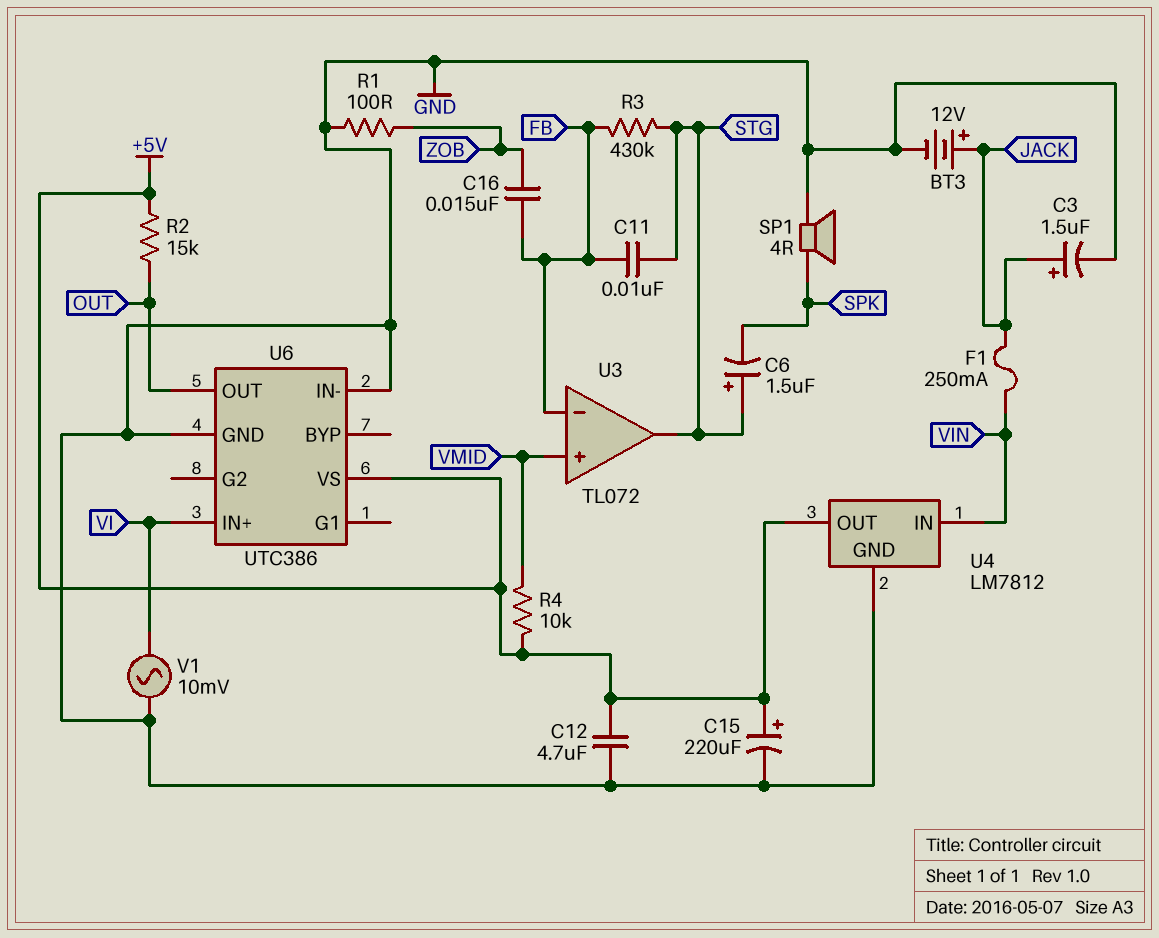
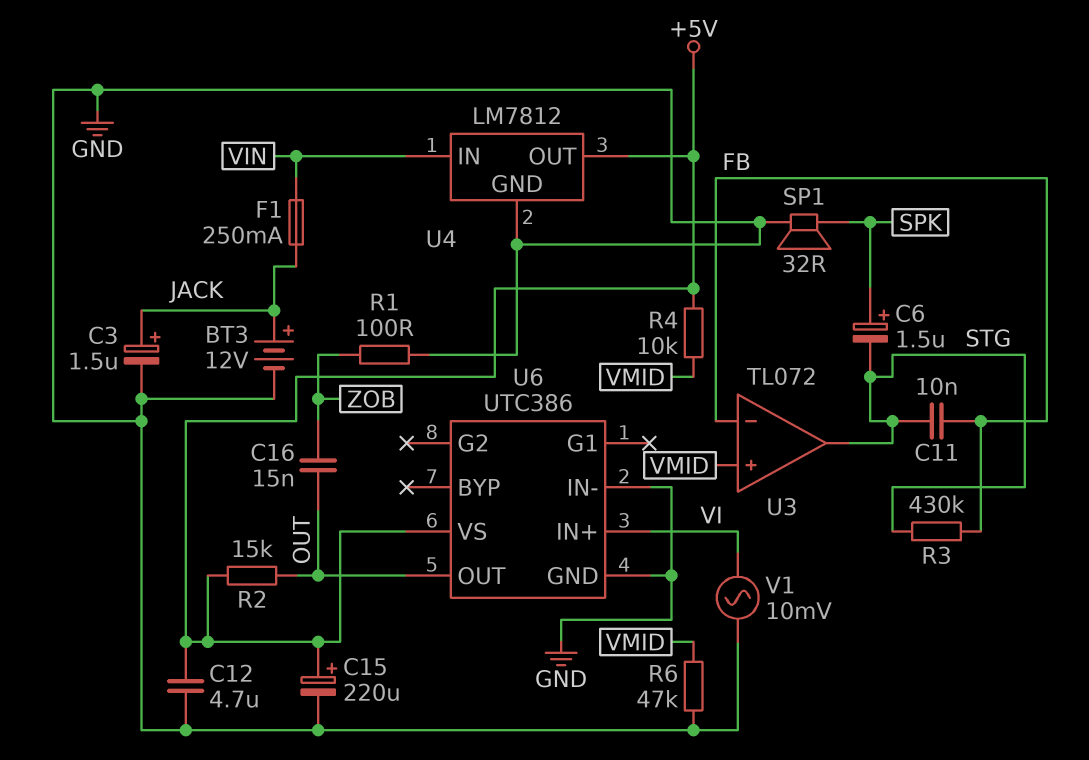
C6: 1.5uF (plus STG, minus SPK) -> 1.5uF (plus SPK, minus STG)
C16: 15nF (FB, ZOB) -> 15nF (OUT, ZOB)
R6: none -> 47k (GND, VMID)
SP1: speaker 4R (GND, SPK) -> speaker 32R (GND, SPK)

